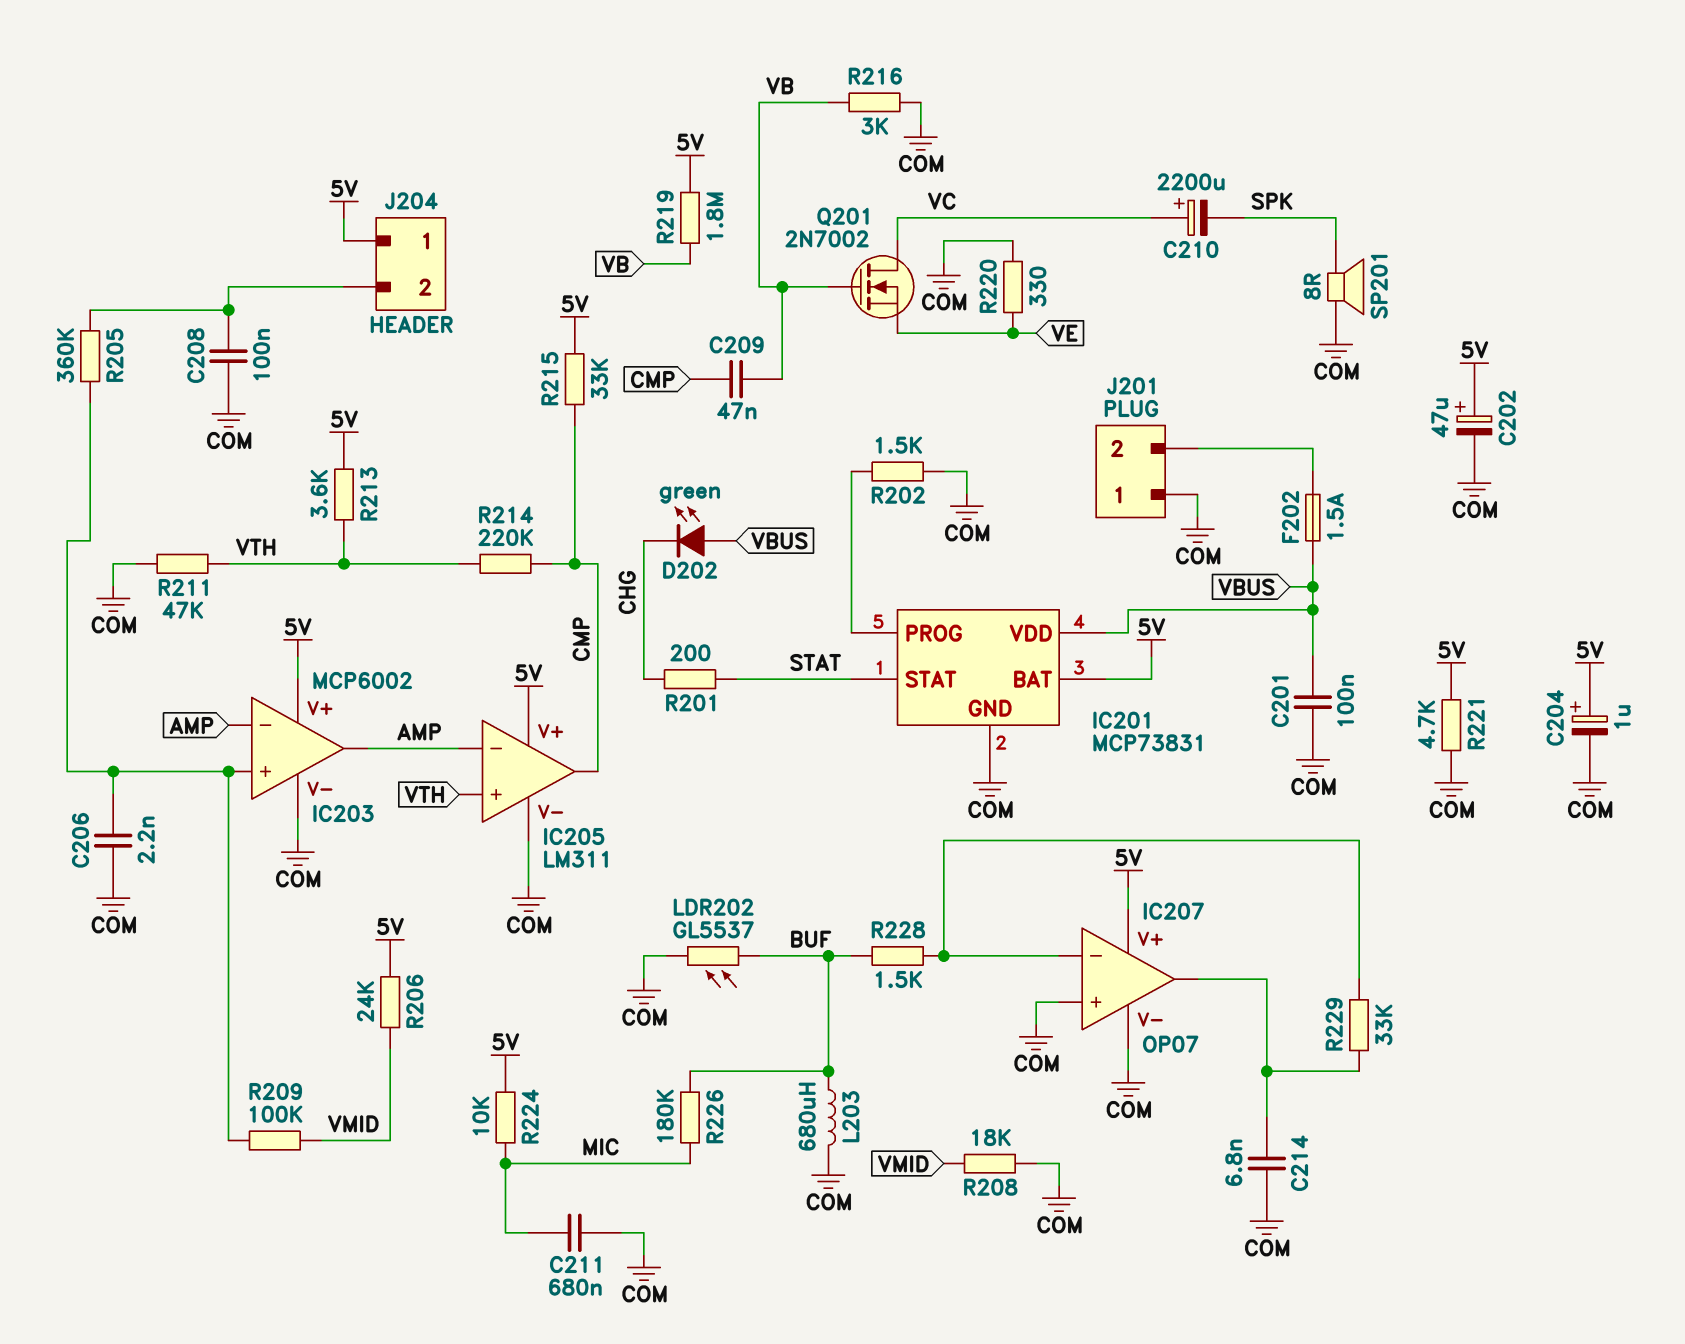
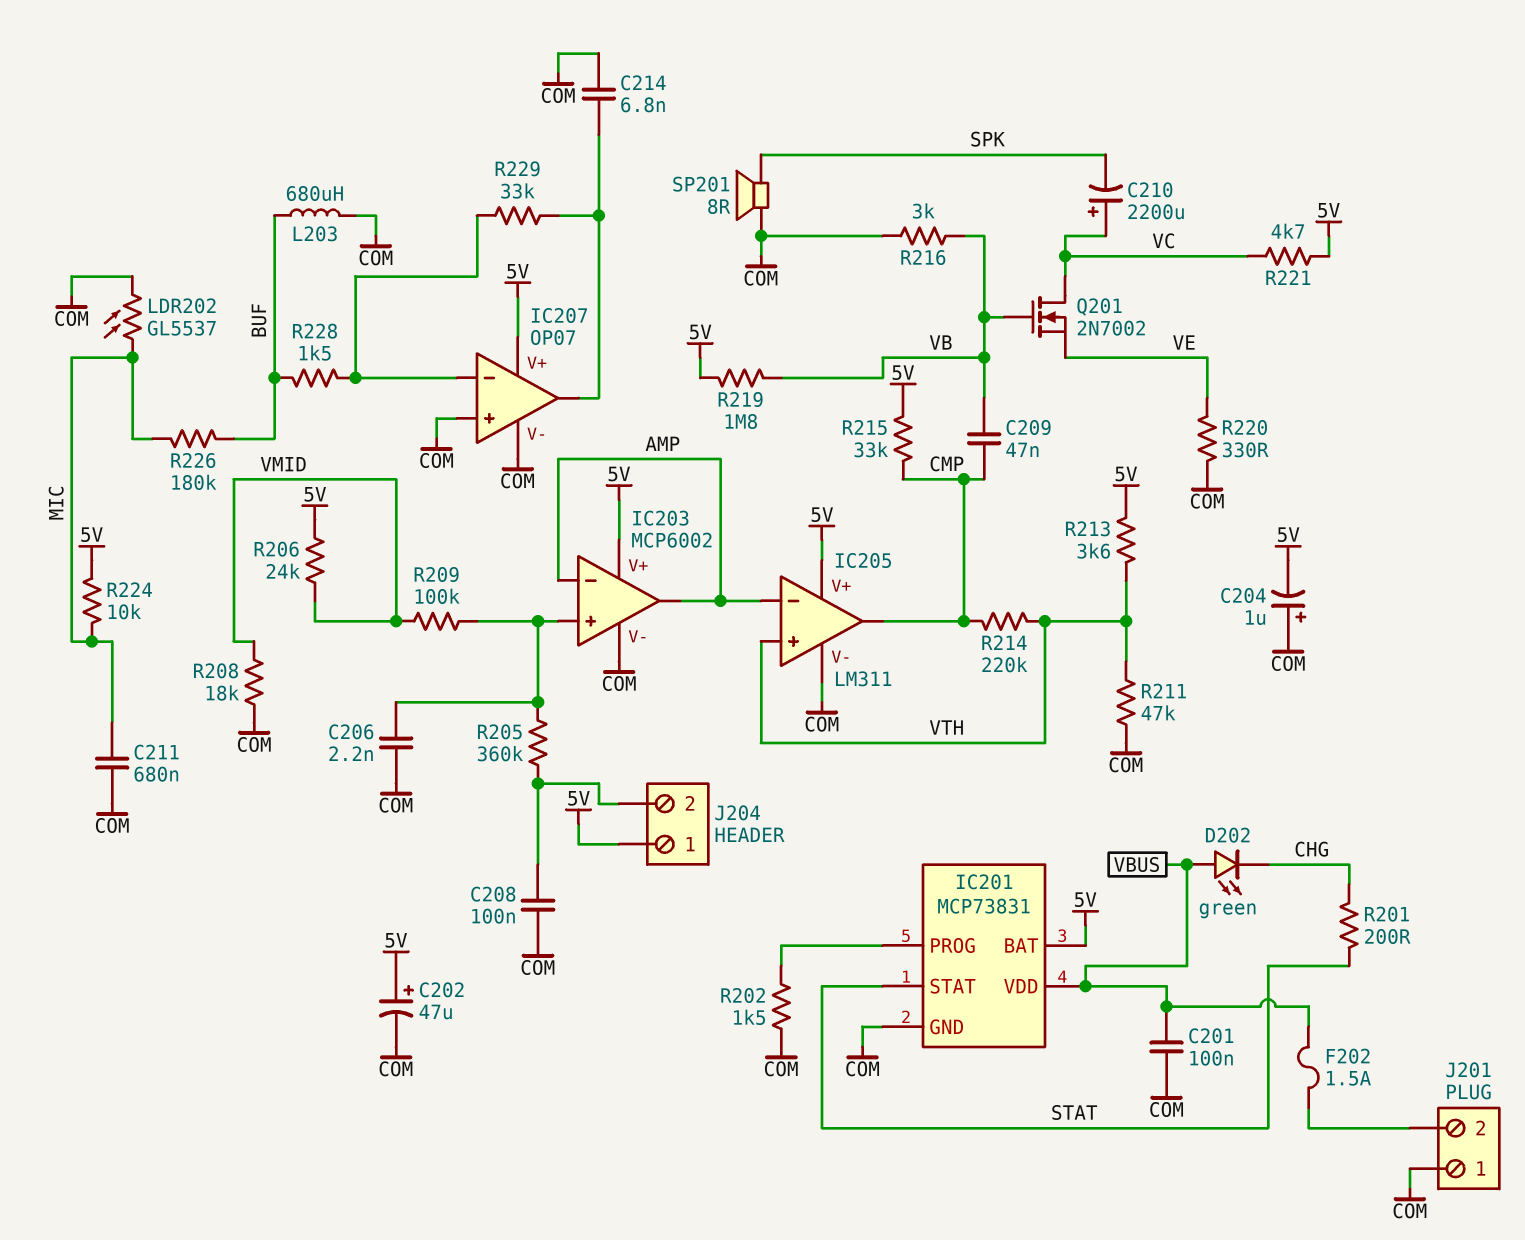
C204: 1uF (plus 5V, minus COM) -> 1uF (plus COM, minus 5V)
LDR202: GL5537 (BUF, COM) -> GL5537 (COM, MIC)
R221: 4.7k (5V, COM) -> 4.7k (5V, VC)

